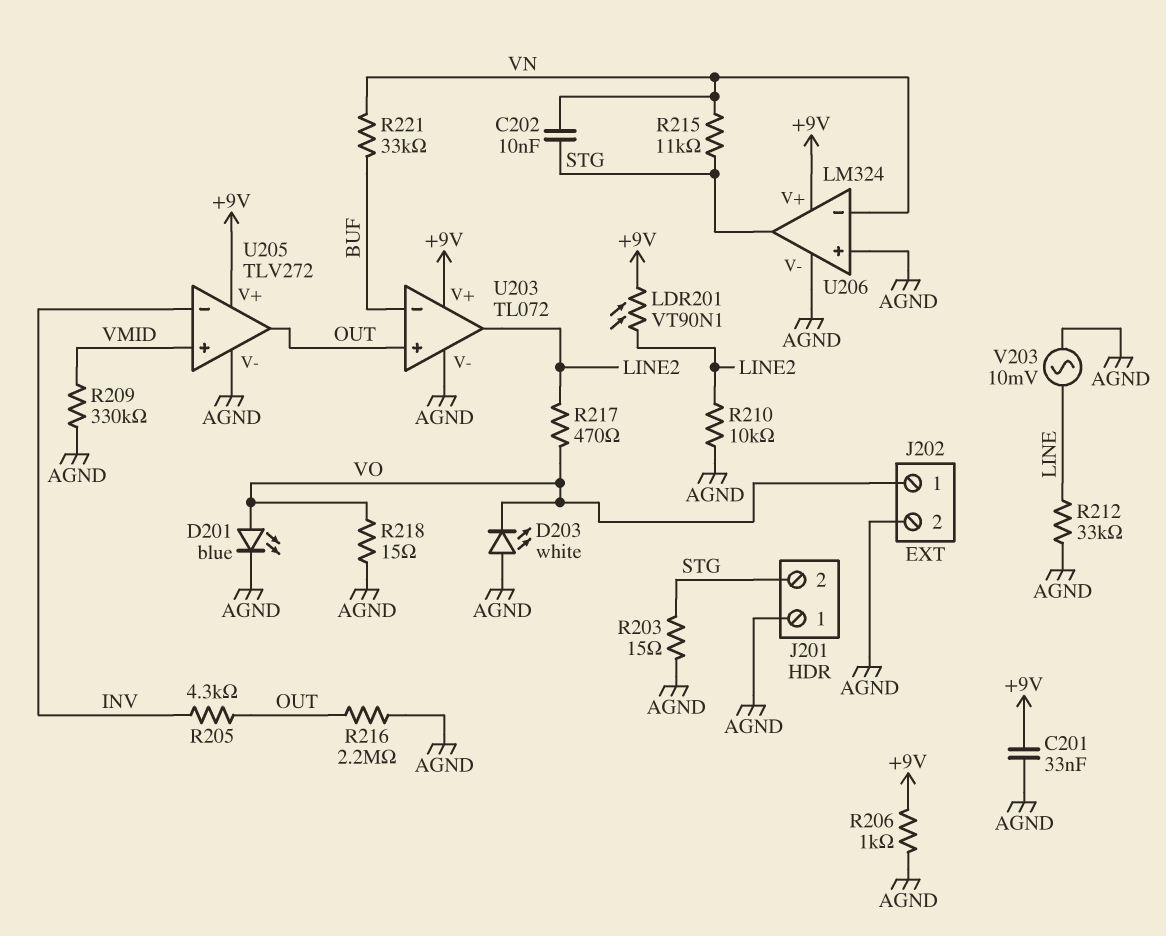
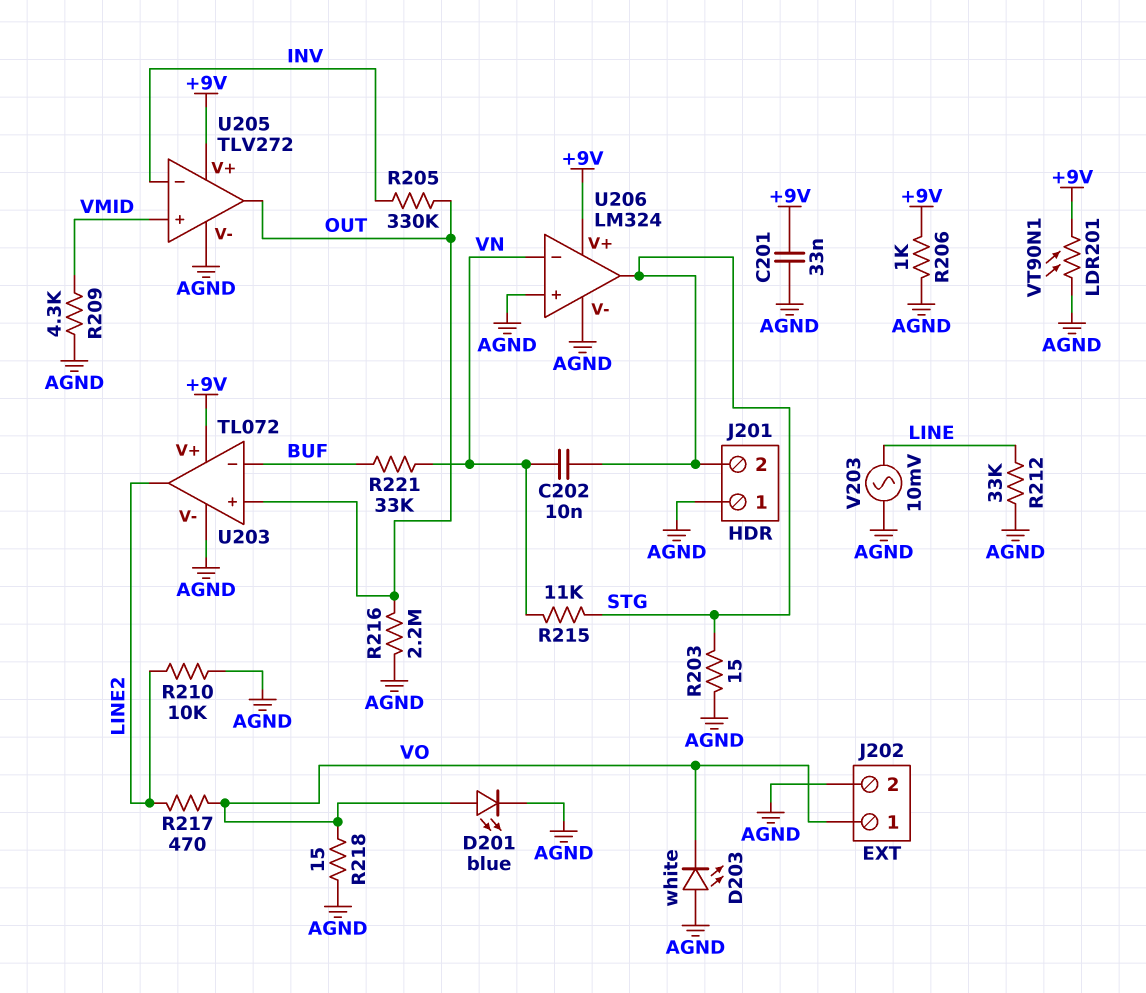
LDR201: VT90N1 (+9V, LINE2) -> VT90N1 (+9V, AGND)
R205: 4.3k (INV, OUT) -> 330k (INV, OUT)
R209: 330k (AGND, VMID) -> 4.3k (AGND, VMID)

